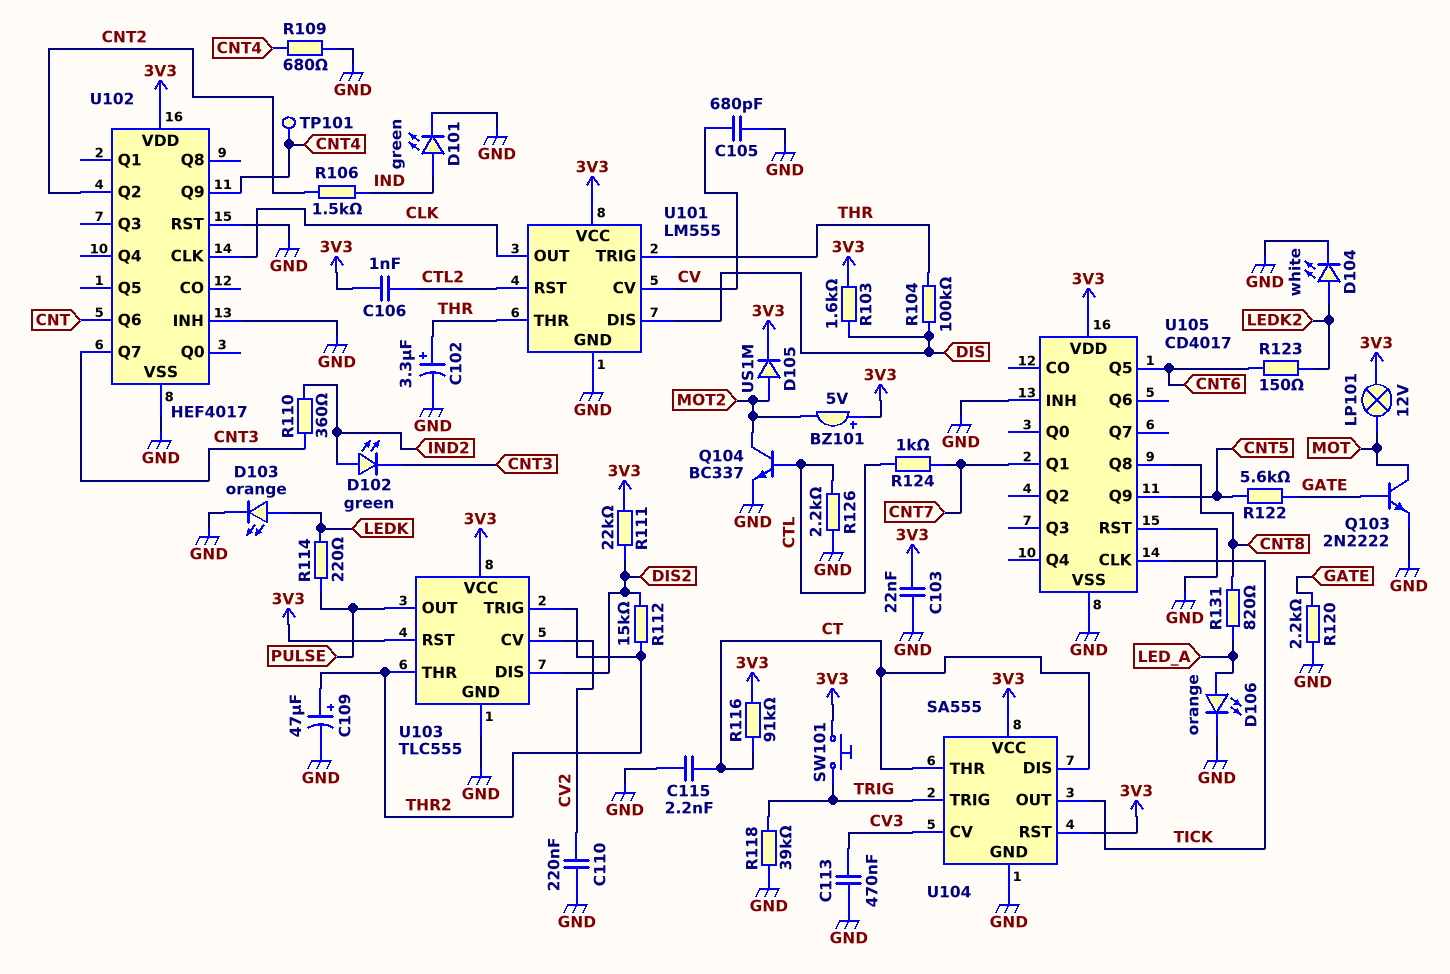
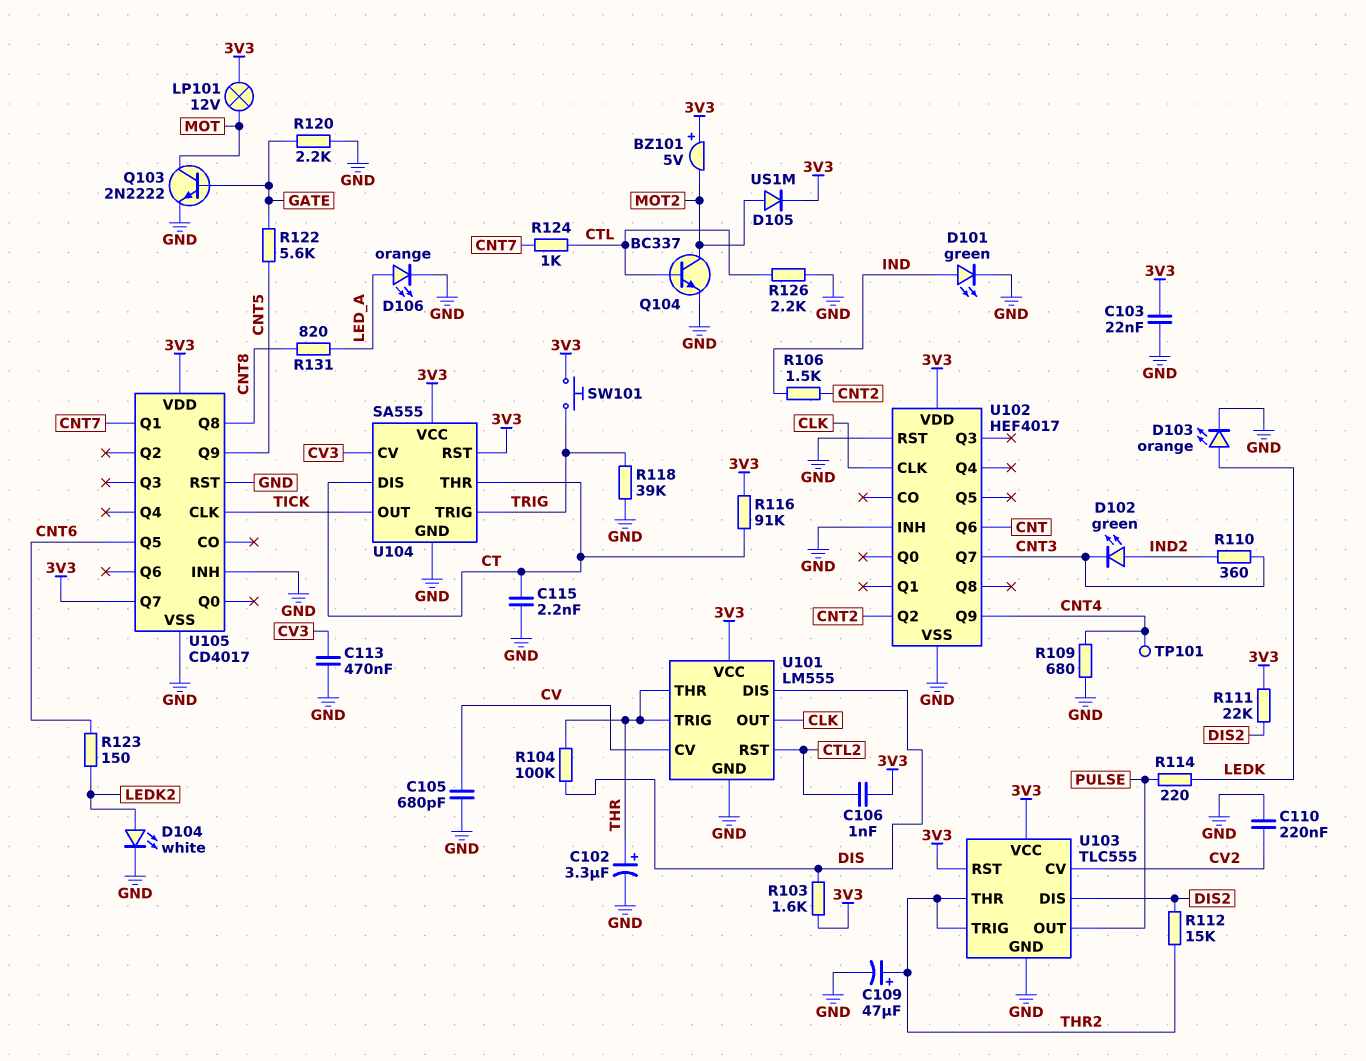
U105 pin Q7: none -> 3V3

